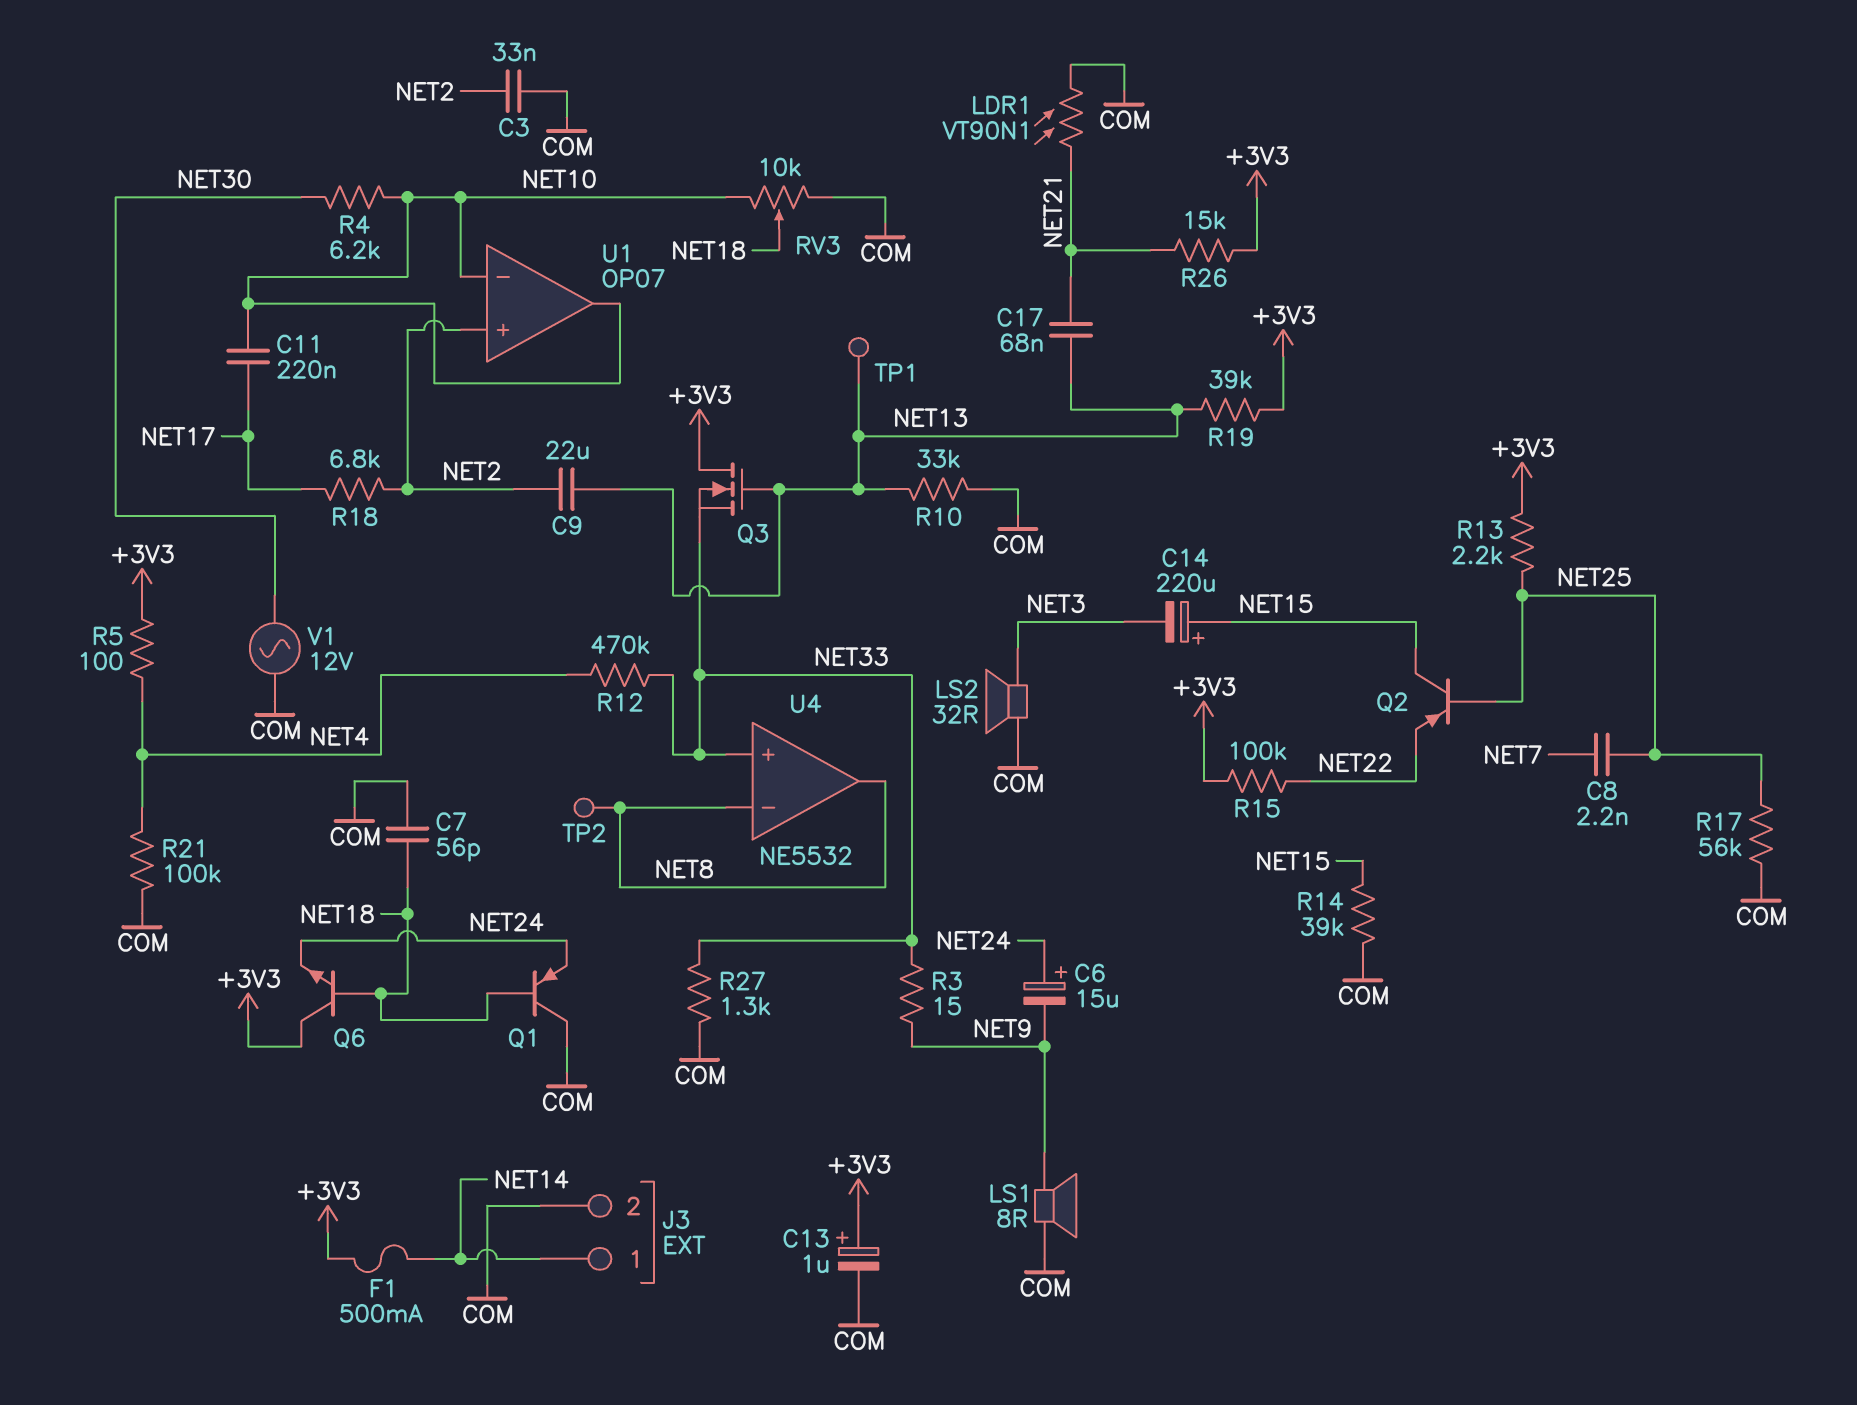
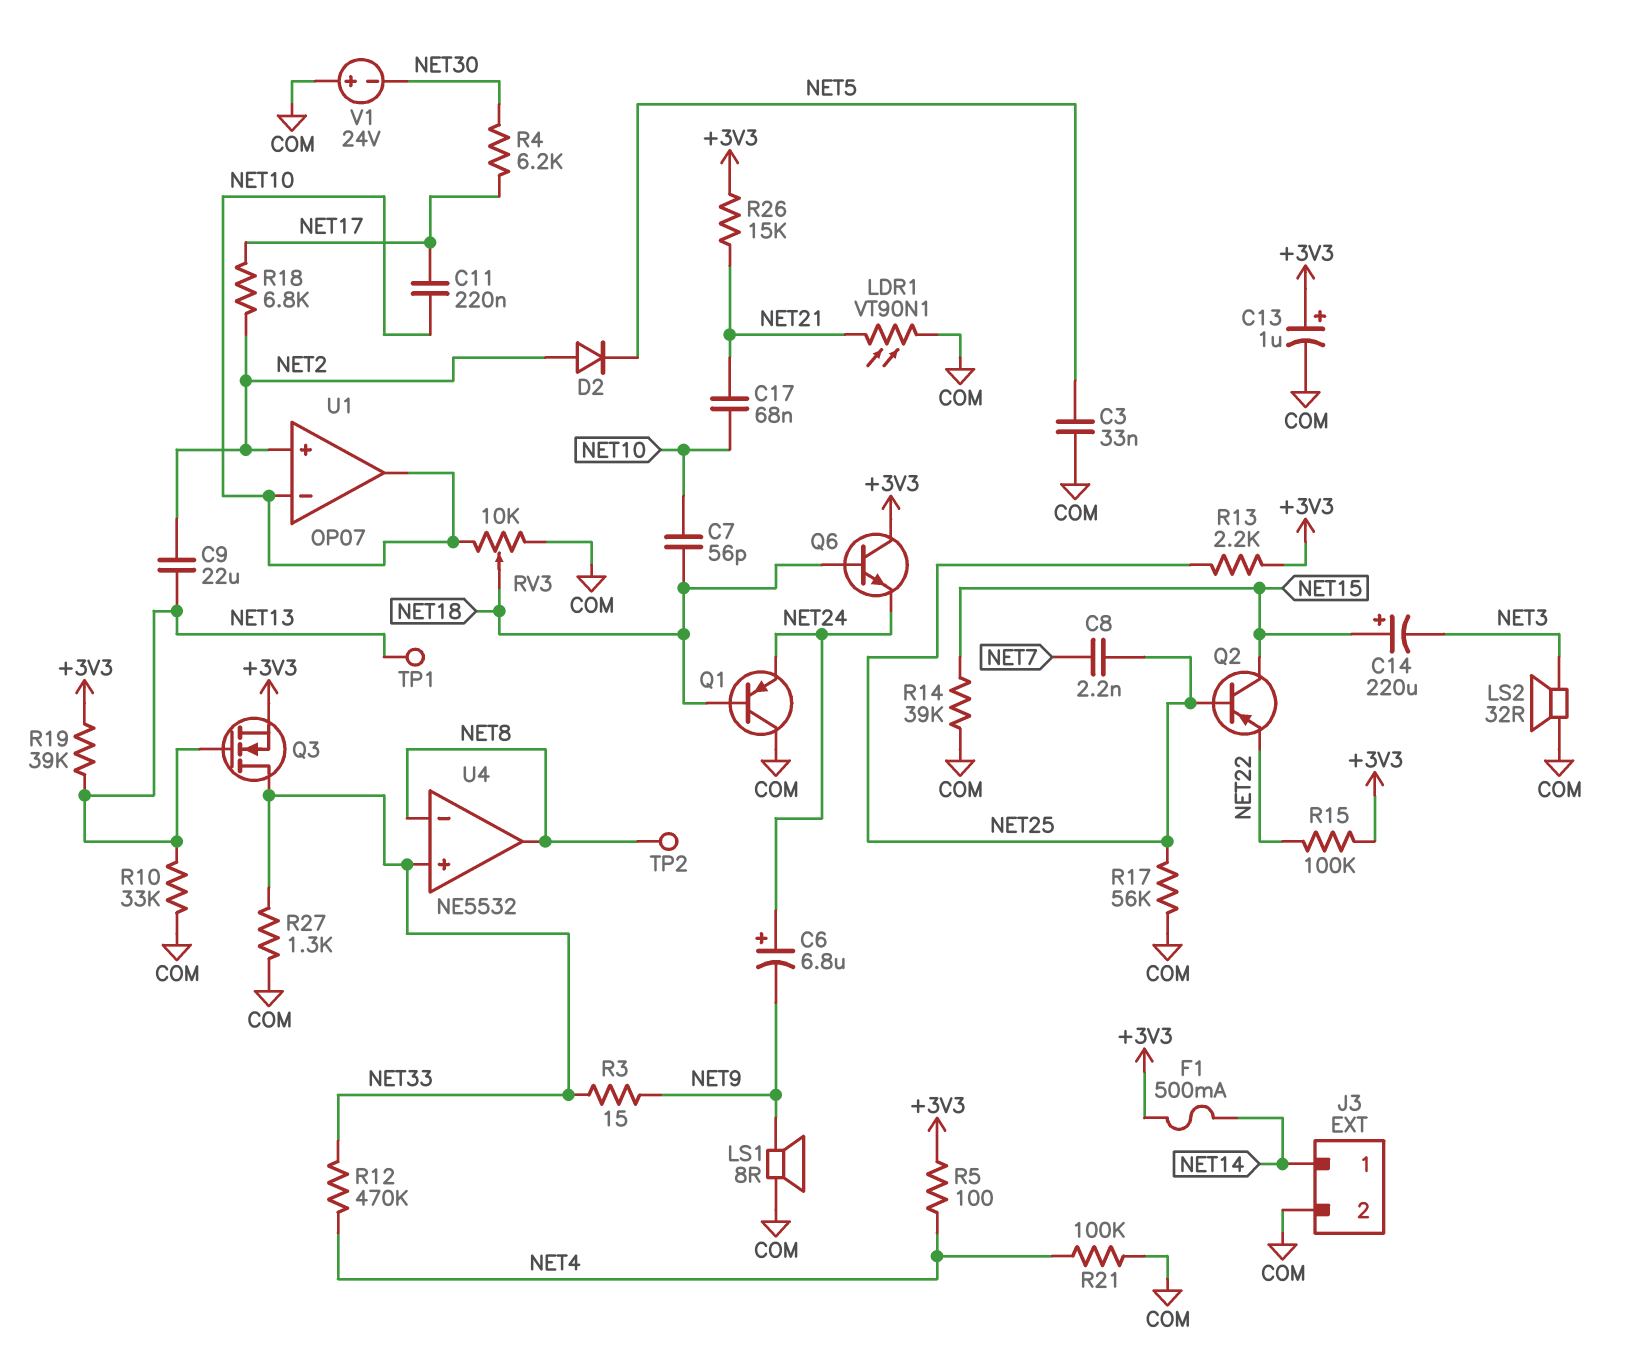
C3: 33nF (COM, NET2) -> 33nF (COM, NET5)
C6: 15uF (plus NET24, minus NET9) -> 6.8uF (plus NET24, minus NET9)
C7: 56pF (COM, NET18) -> 56pF (NET10, NET18)
C17: 68nF (NET13, NET21) -> 68nF (NET10, NET21)
D2: none -> diode (A NET2, K NET5)
Q3: NMOS (G NET13, D +3V3, S NET33) -> NMOS (G NET13, D NET33, S +3V3)
R4: 6.2k (NET10, NET30) -> 6.2k (NET17, NET30)
V1: AC 12V (COM, NET30) -> 24V (plus COM, minus NET30)

